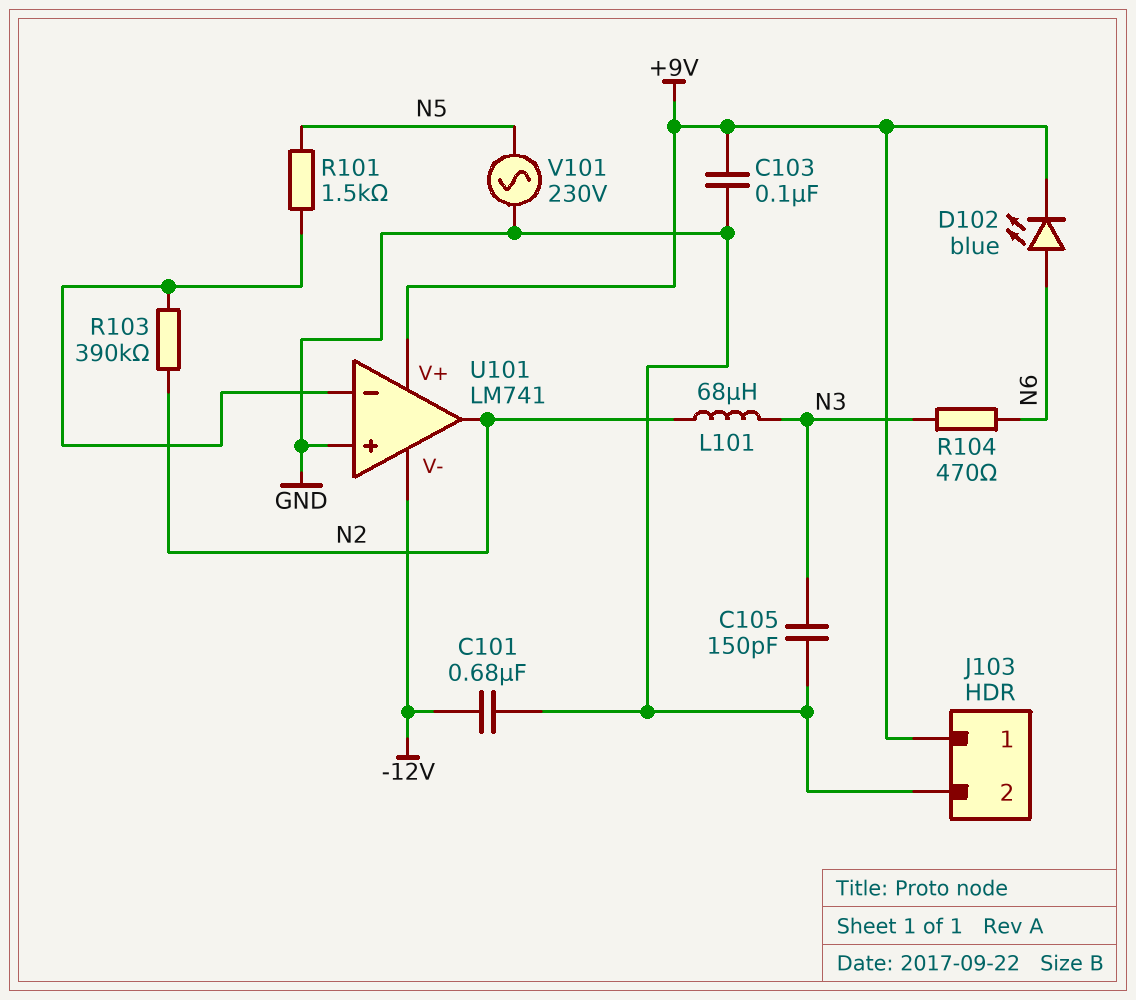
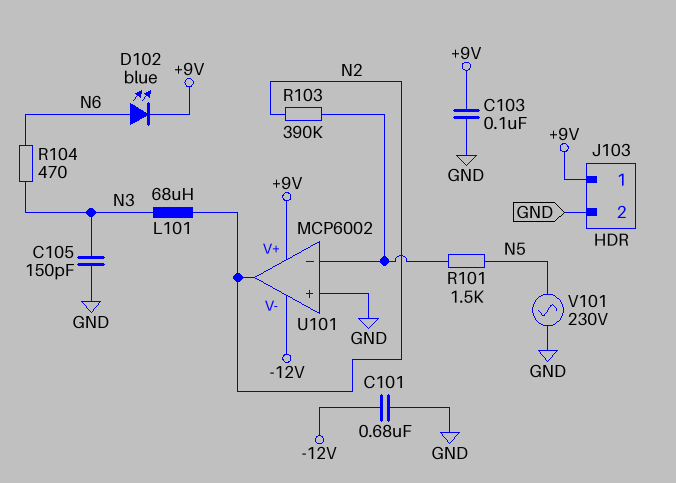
U101: LM741 -> MCP6002

